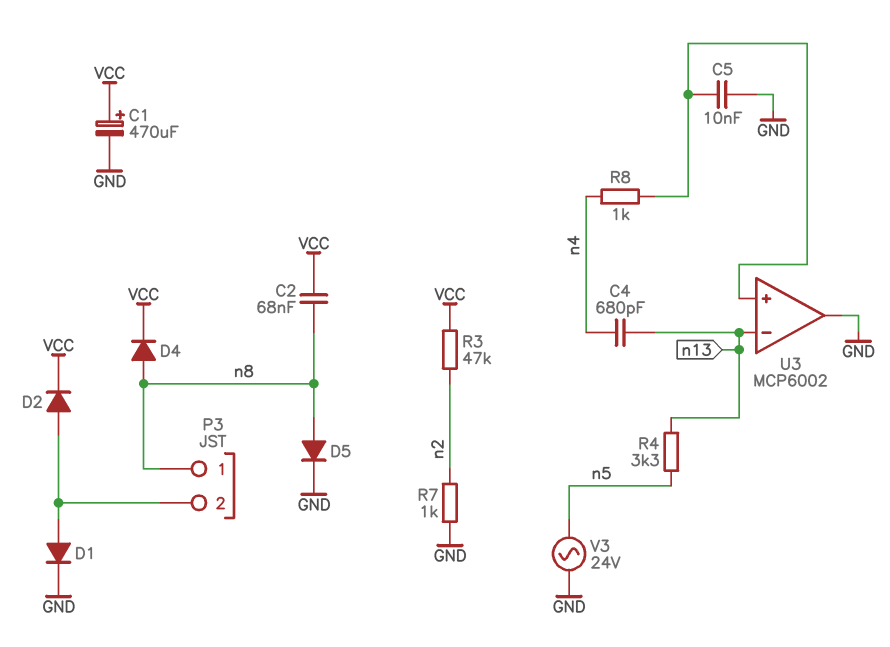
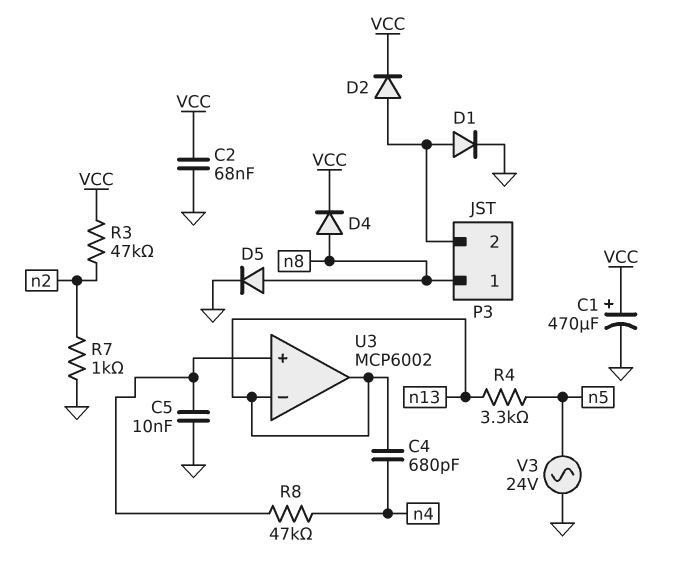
C2: 68nF (VCC, n8) -> 68nF (GND, VCC)
R8: 1k (U3/in+, n4) -> 47k (U3/in+, n4)
U3 pin out: GND -> n13

